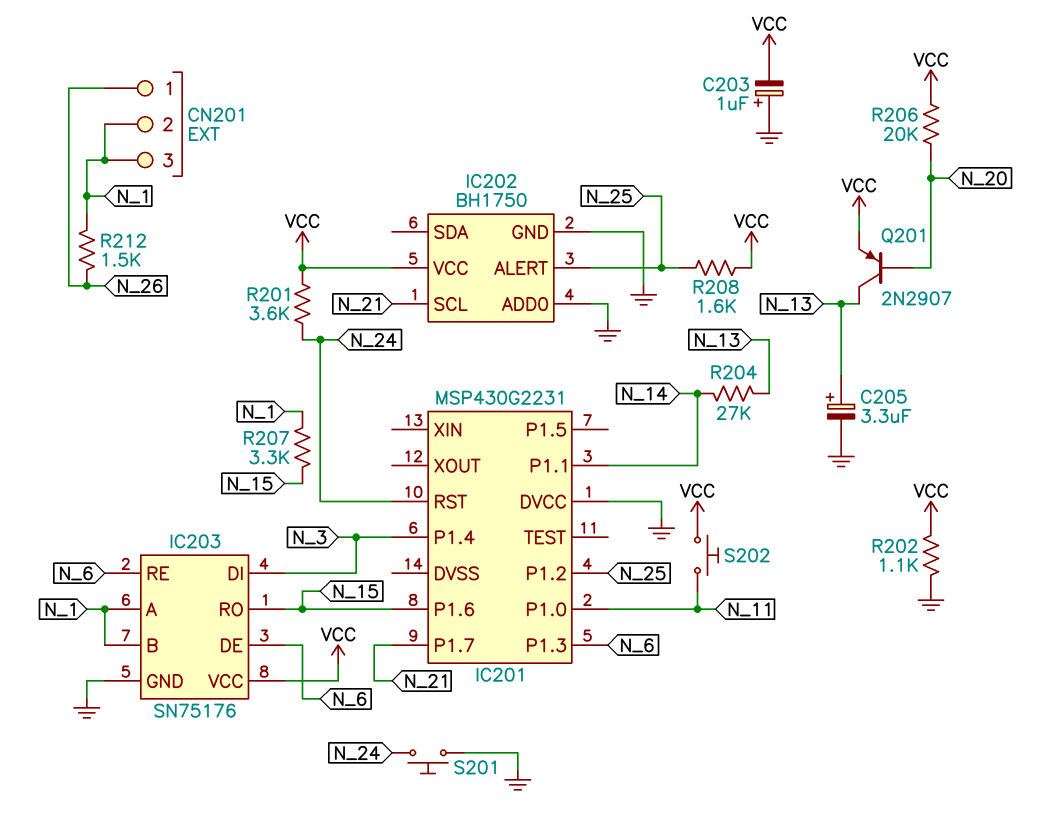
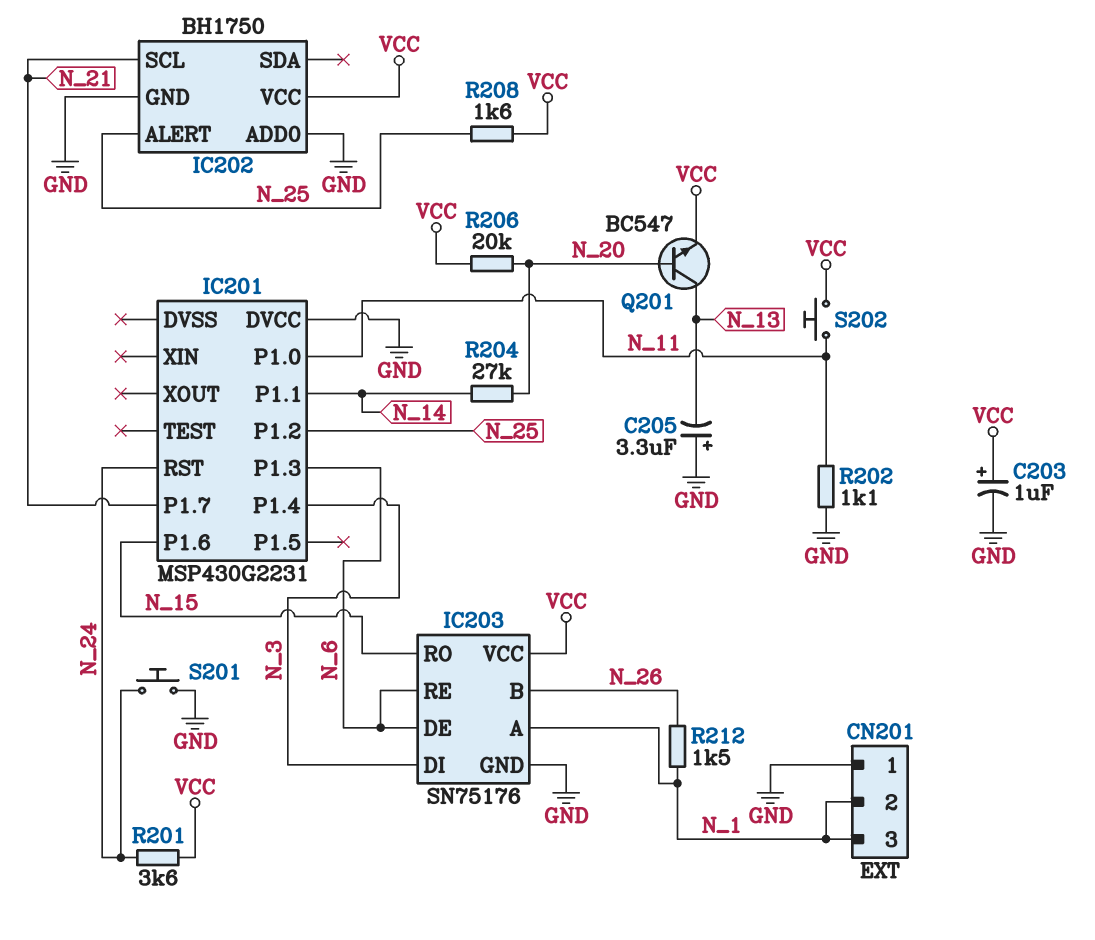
C203: 1uF (plus GND, minus VCC) -> 1uF (plus VCC, minus GND)
C205: 3.3uF (plus N_13, minus GND) -> 3.3uF (plus GND, minus N_13)
CN201 pin 1: N_26 -> GND
IC203 pin B: N_1 -> N_26
Q201: PNP 2N2907 (B N_20, C N_13, E VCC) -> NPN BC547 (B N_20, C N_13, E VCC)
R202: 1.1k (GND, VCC) -> 1.1k (GND, N_11)
R204: 27k (N_13, N_14) -> 27k (N_14, N_20)
R207: 3.3k (N_1, N_15) -> none

